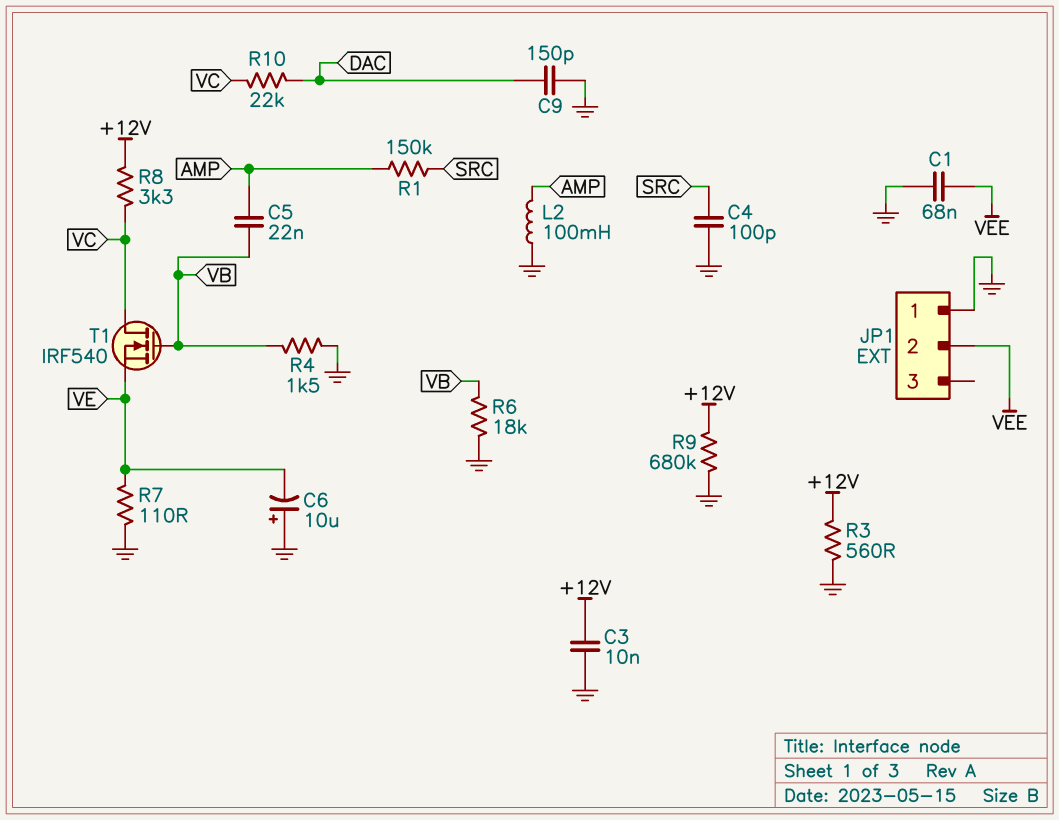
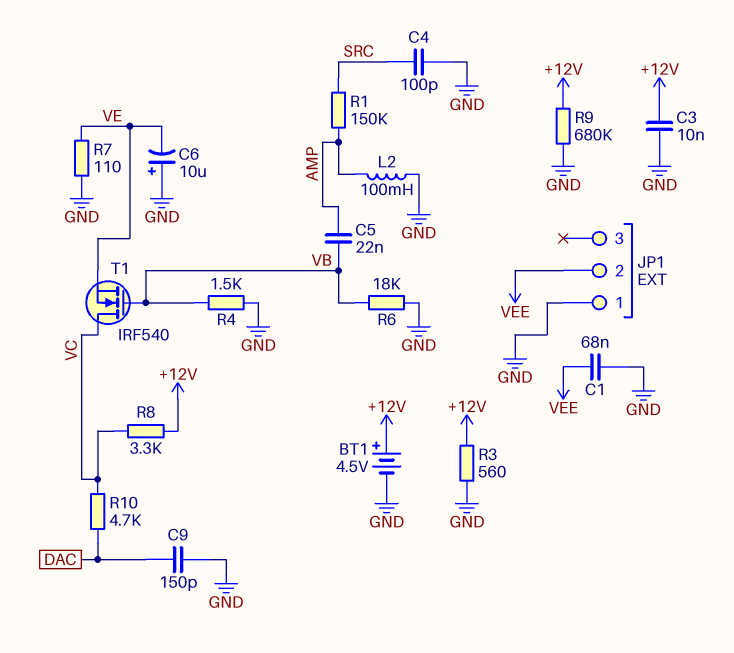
BT1: none -> 4.5V (plus +12V, minus GND)
R10: 22k (DAC, VC) -> 4.7k (DAC, VC)

